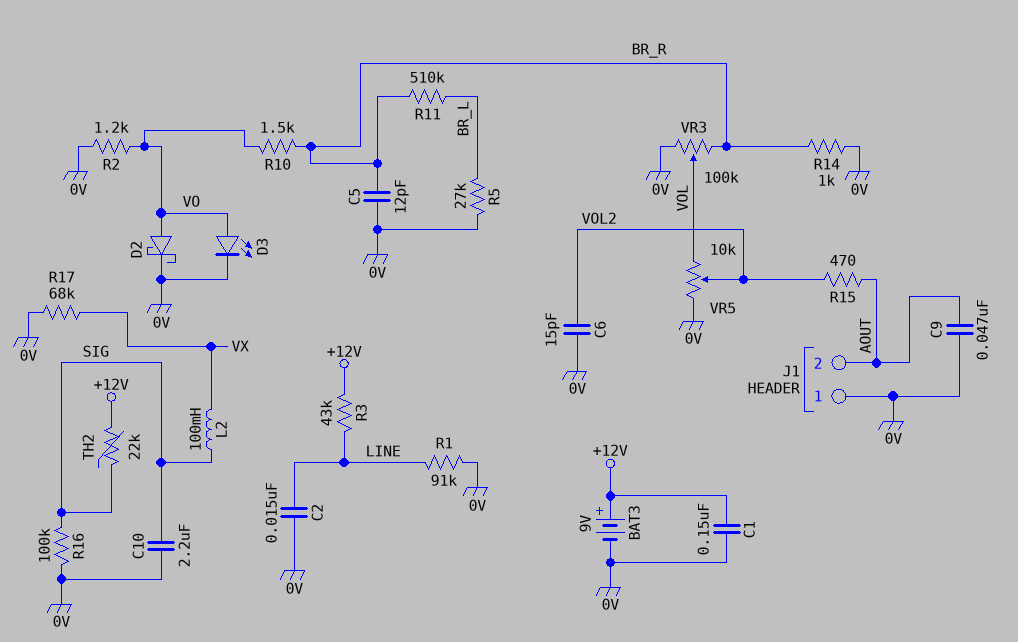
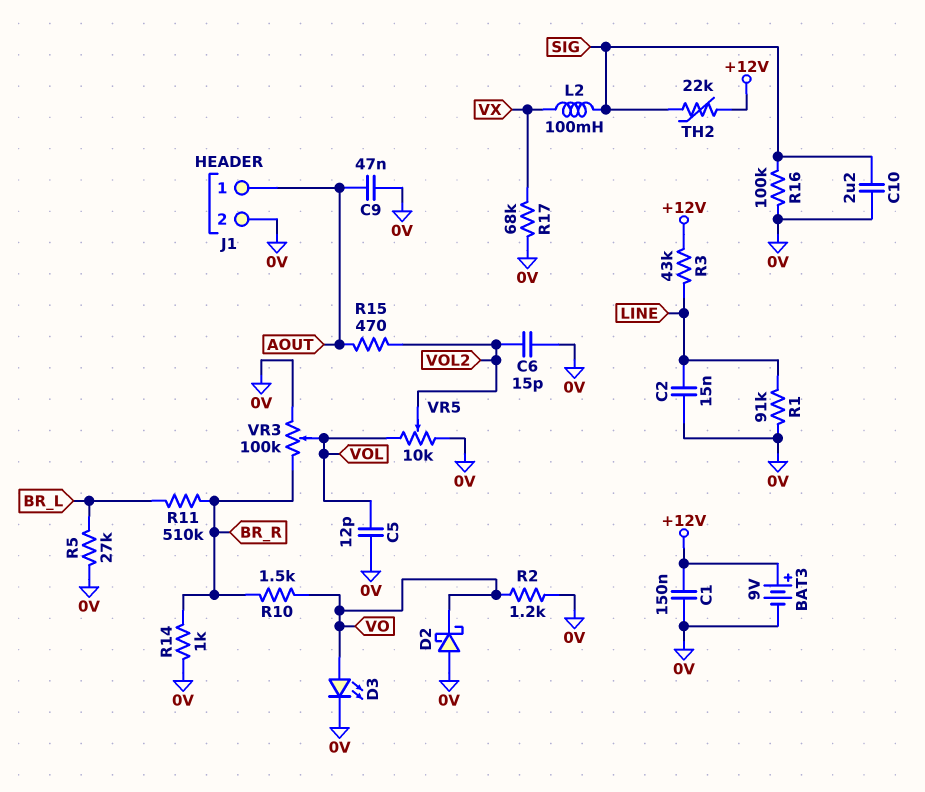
C5: 12pF (0V, BR_R) -> 12pF (0V, VOL)
D2: schottky (A VO, K 0V) -> schottky (A 0V, K VO)
J1 pin 1: 0V -> AOUT
J1 pin 2: AOUT -> 0V

